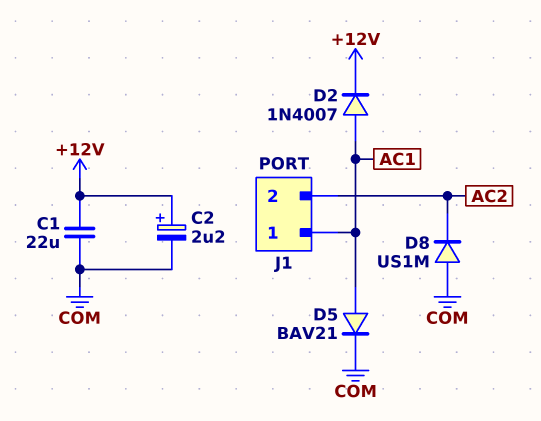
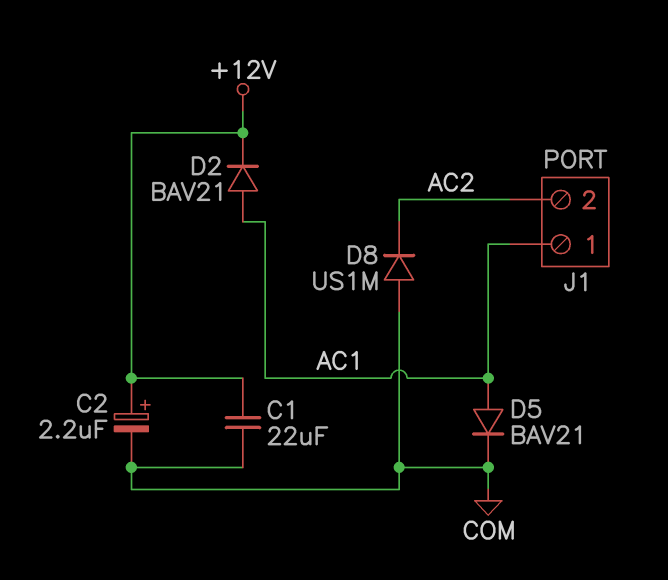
D2: diode 1N4007 (A AC1, K +12V) -> diode BAV21 (A AC1, K +12V)

